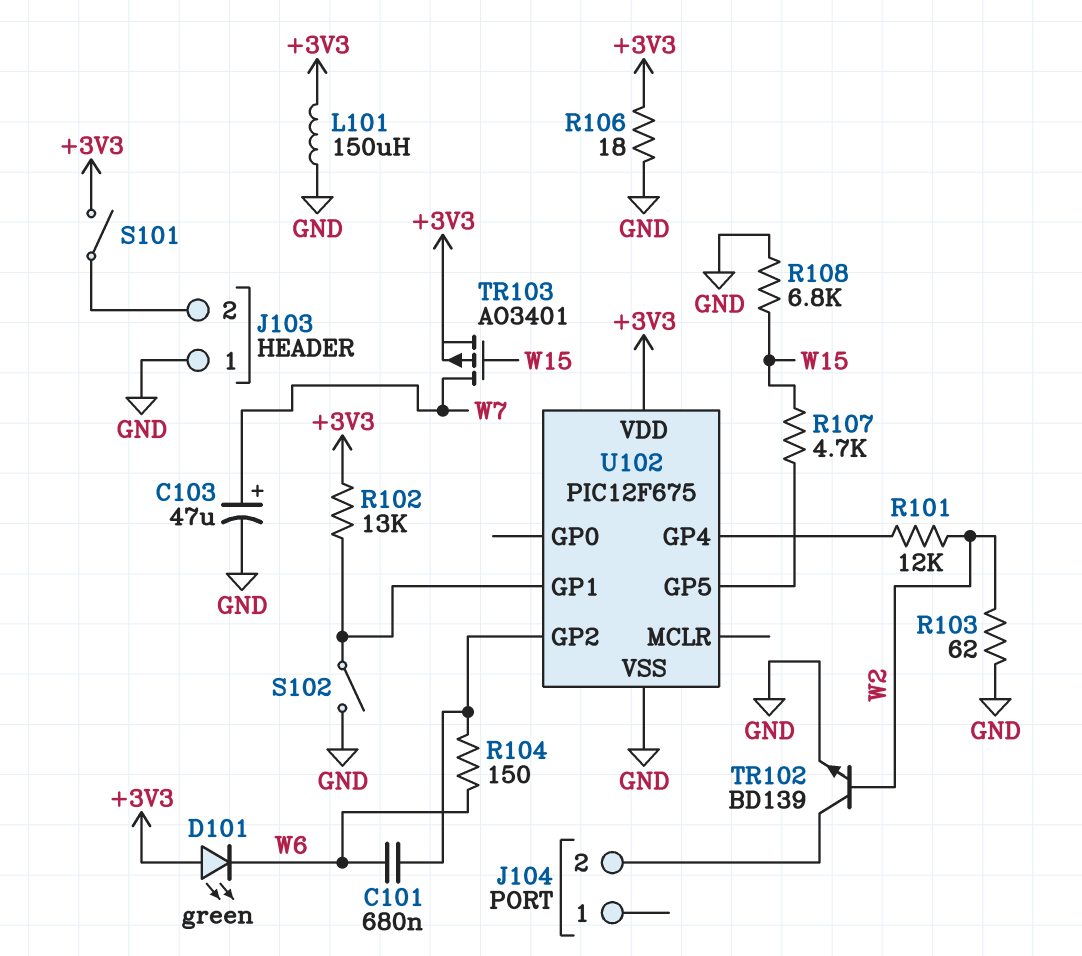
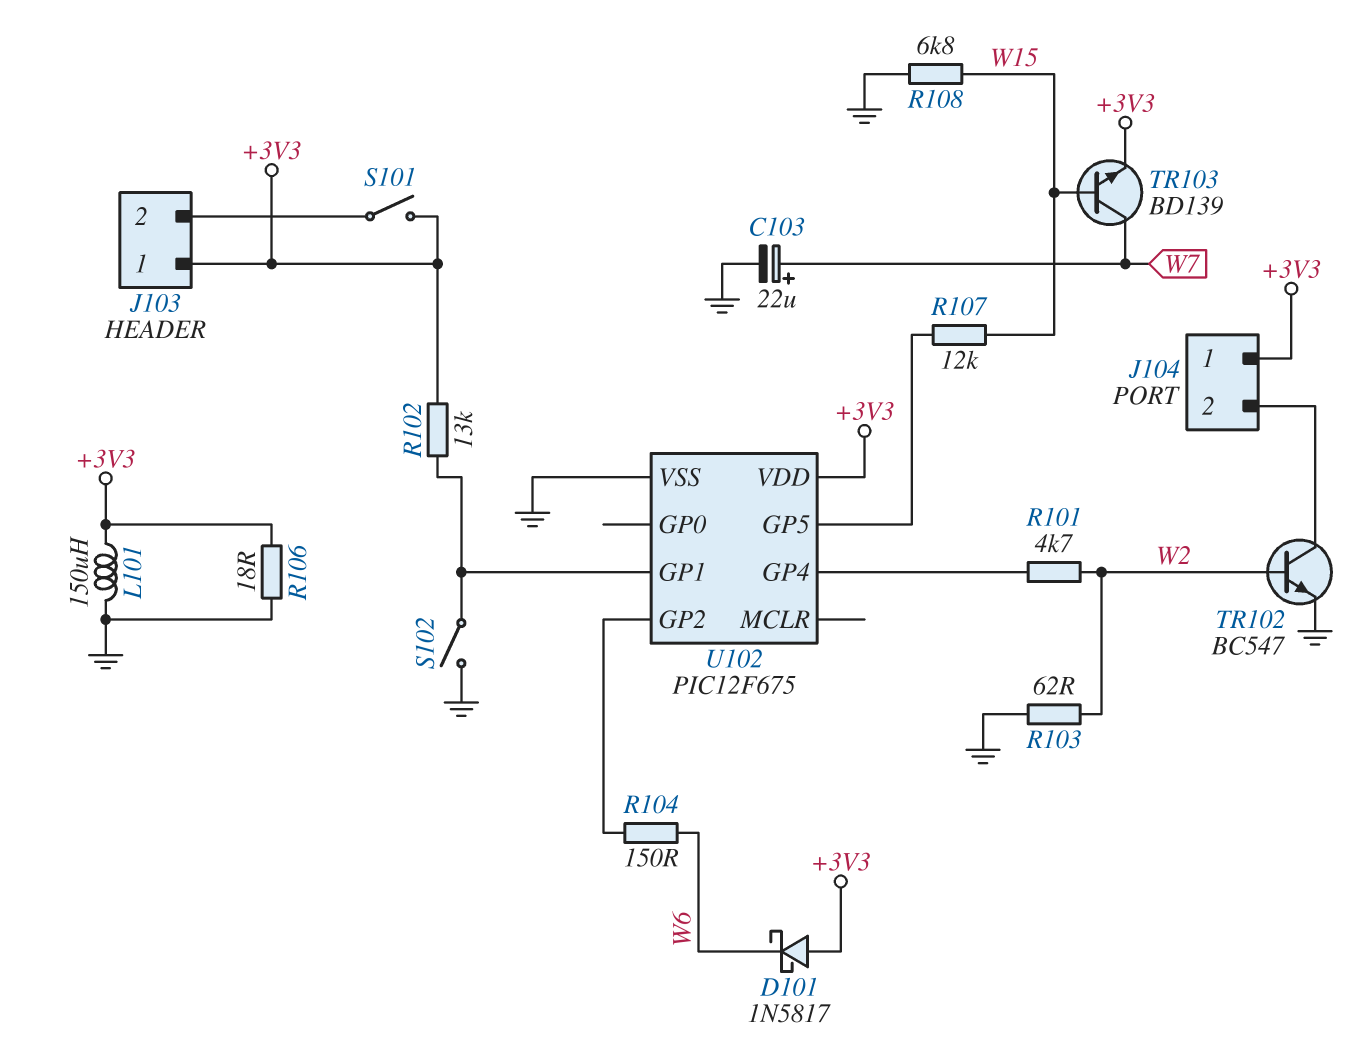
C101: 680nF (U102/GP2, W6) -> none
C103: 47uF (plus W7, minus GND) -> 22uF (plus W7, minus GND)
D101: LED green (A +3V3, K W6) -> schottky 1N5817 (A +3V3, K W6)
J103 pin 1: GND -> +3V3
J104 pin 1: none -> +3V3
R101: 12k (U102/GP4, W2) -> 4.7k (U102/GP4, W2)
R107: 4.7k (U102/GP5, W15) -> 12k (U102/GP5, W15)
TR102: NPN BD139 (B W2, C J104/2, E GND) -> NPN BC547 (B W2, C J104/2, E GND)
TR103: PMOS AO3401 (G W15, D W7, S +3V3) -> NPN BD139 (B W15, C W7, E +3V3)

